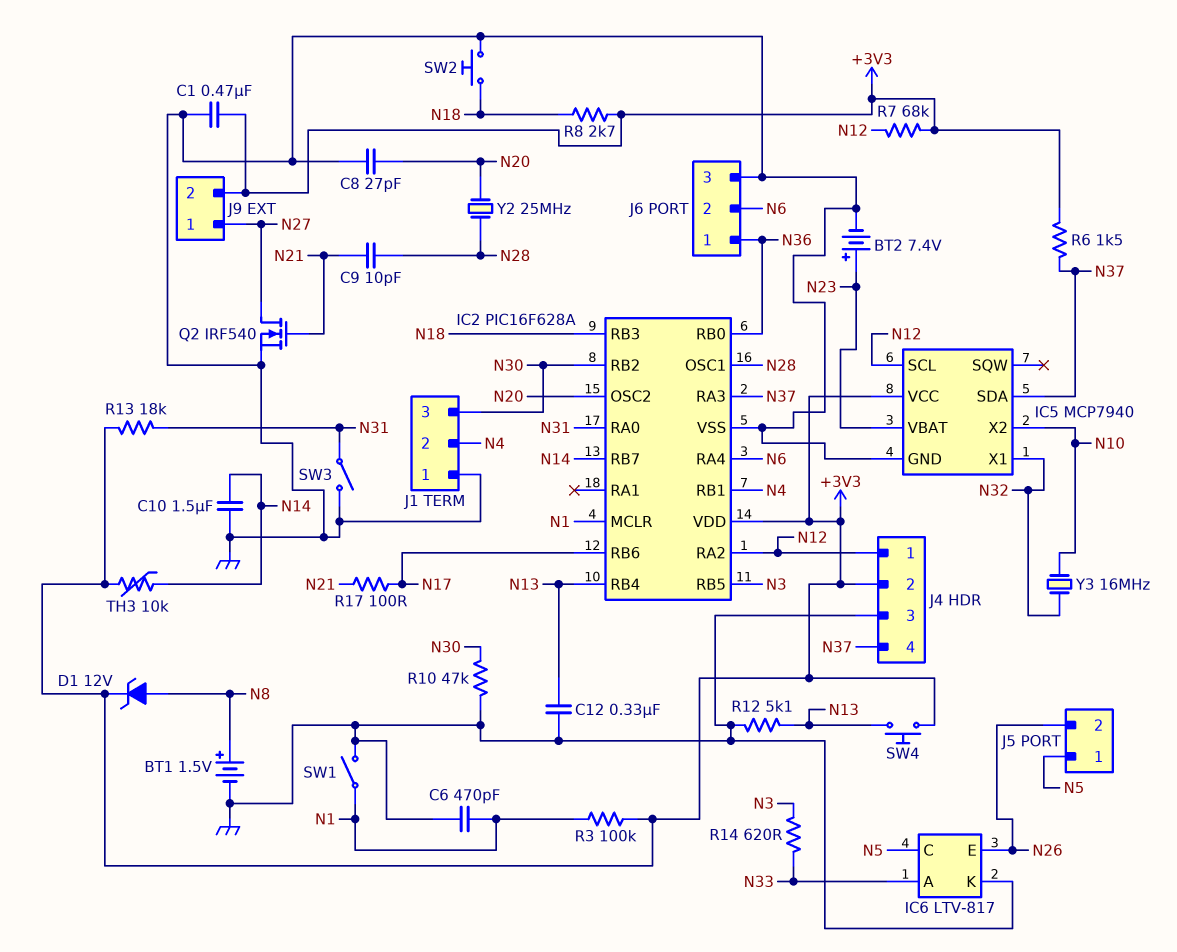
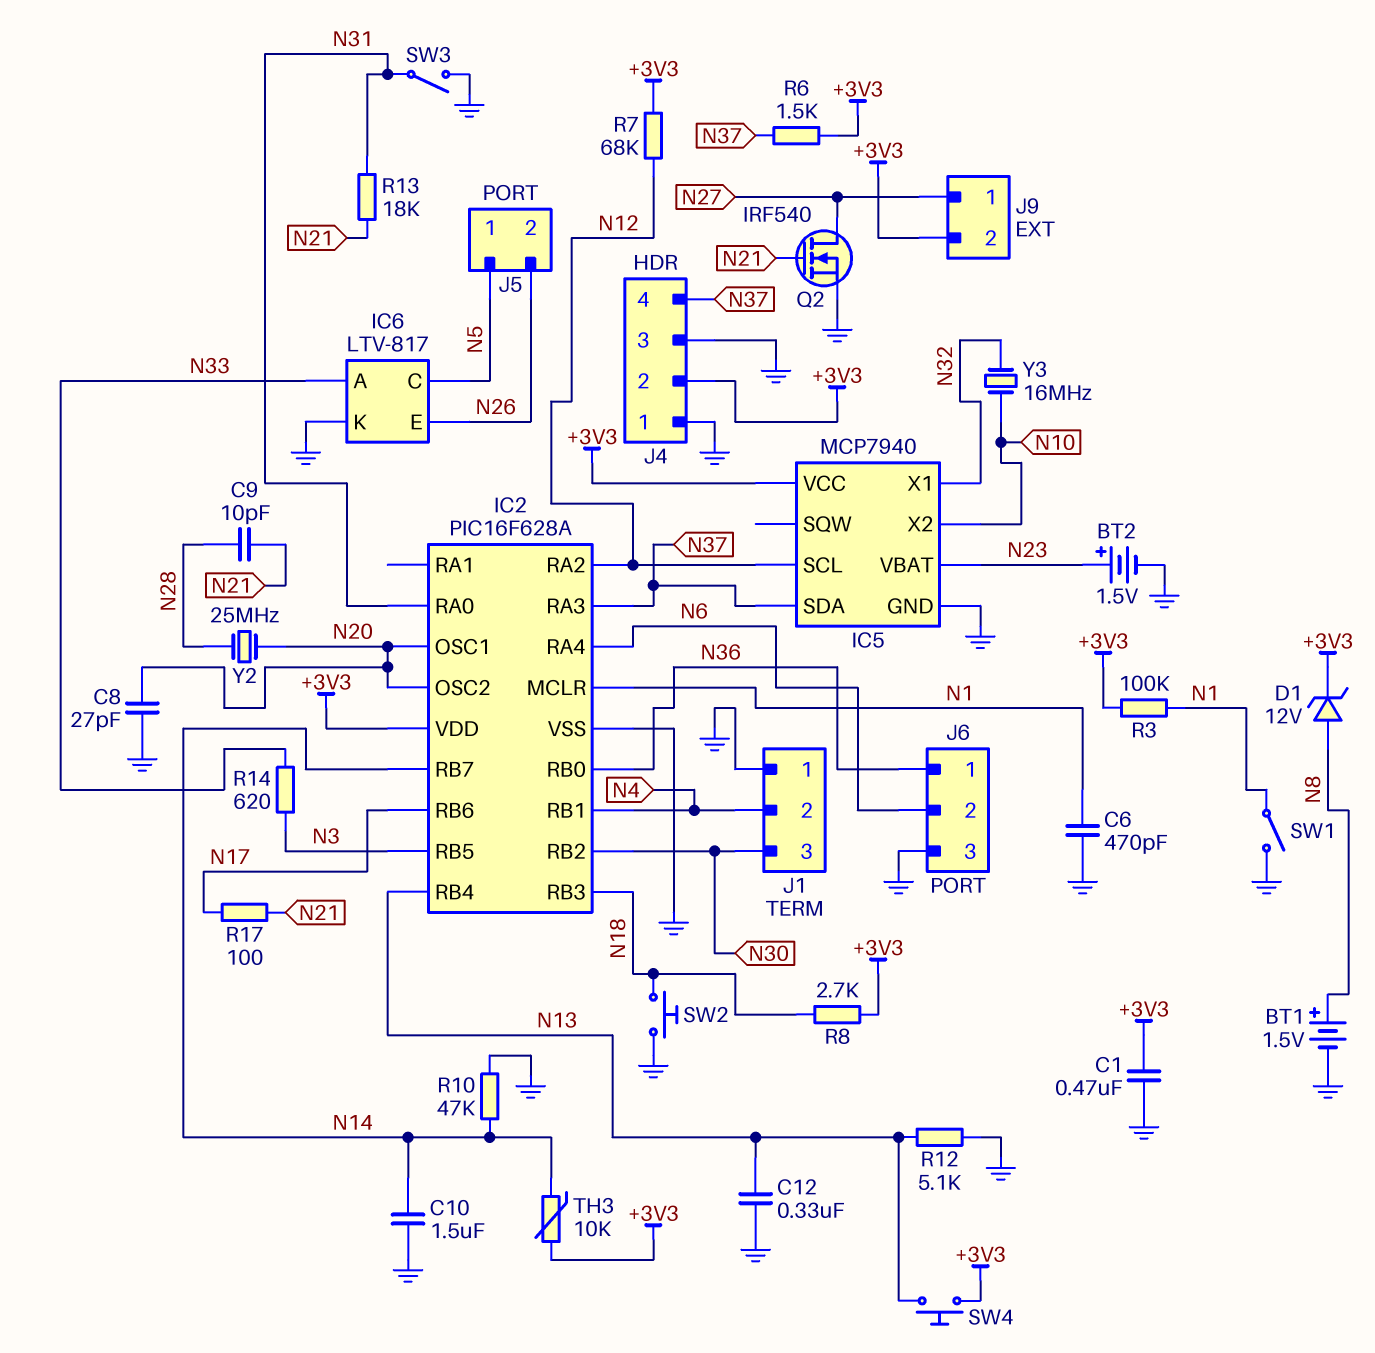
BT2: 7.4V (plus N23, minus GND) -> 1.5V (plus N23, minus GND)
IC2 pin OSC1: N28 -> N20
J4 pin 1: N12 -> GND
R10: 47k (GND, N30) -> 47k (GND, N14)
R13: 18k (+3V3, N31) -> 18k (N21, N31)

